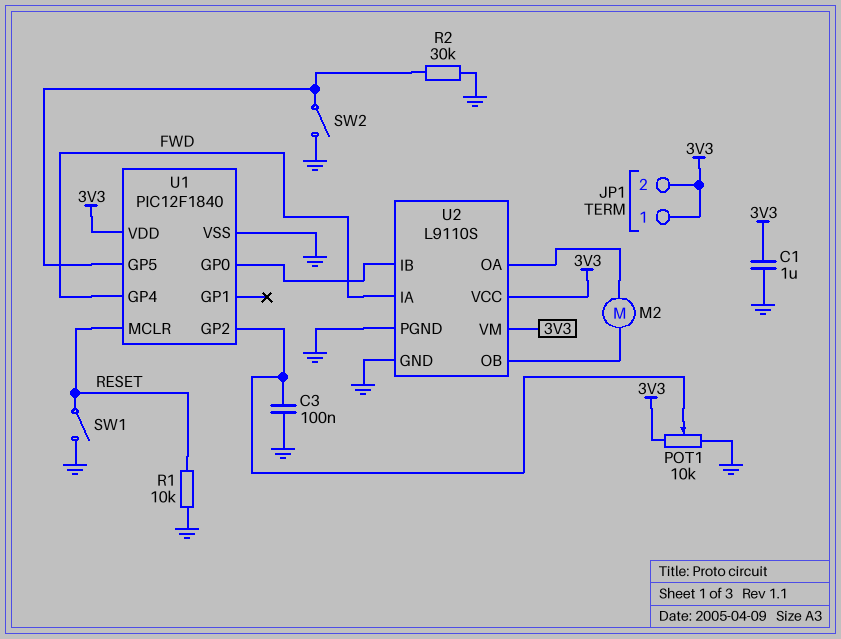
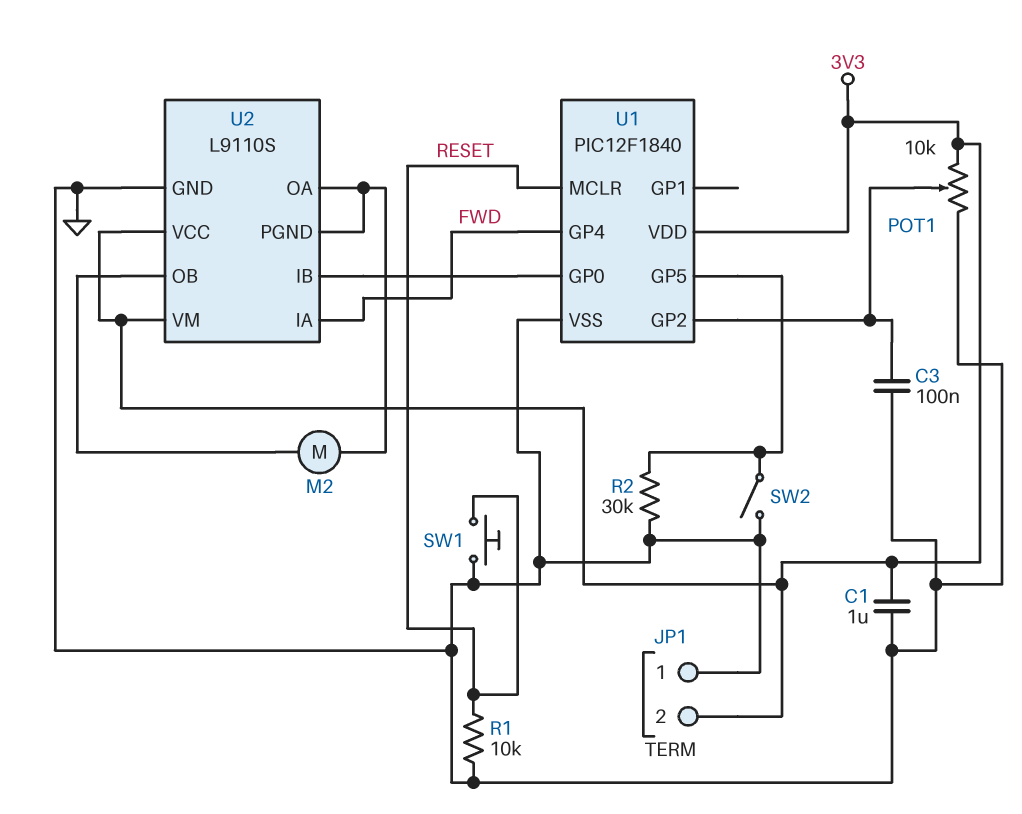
JP1 pin 1: 3V3 -> GND
SW1: switch (GND, RESET) -> button (GND, RESET)
U2 pin PGND: GND -> U2/OA

